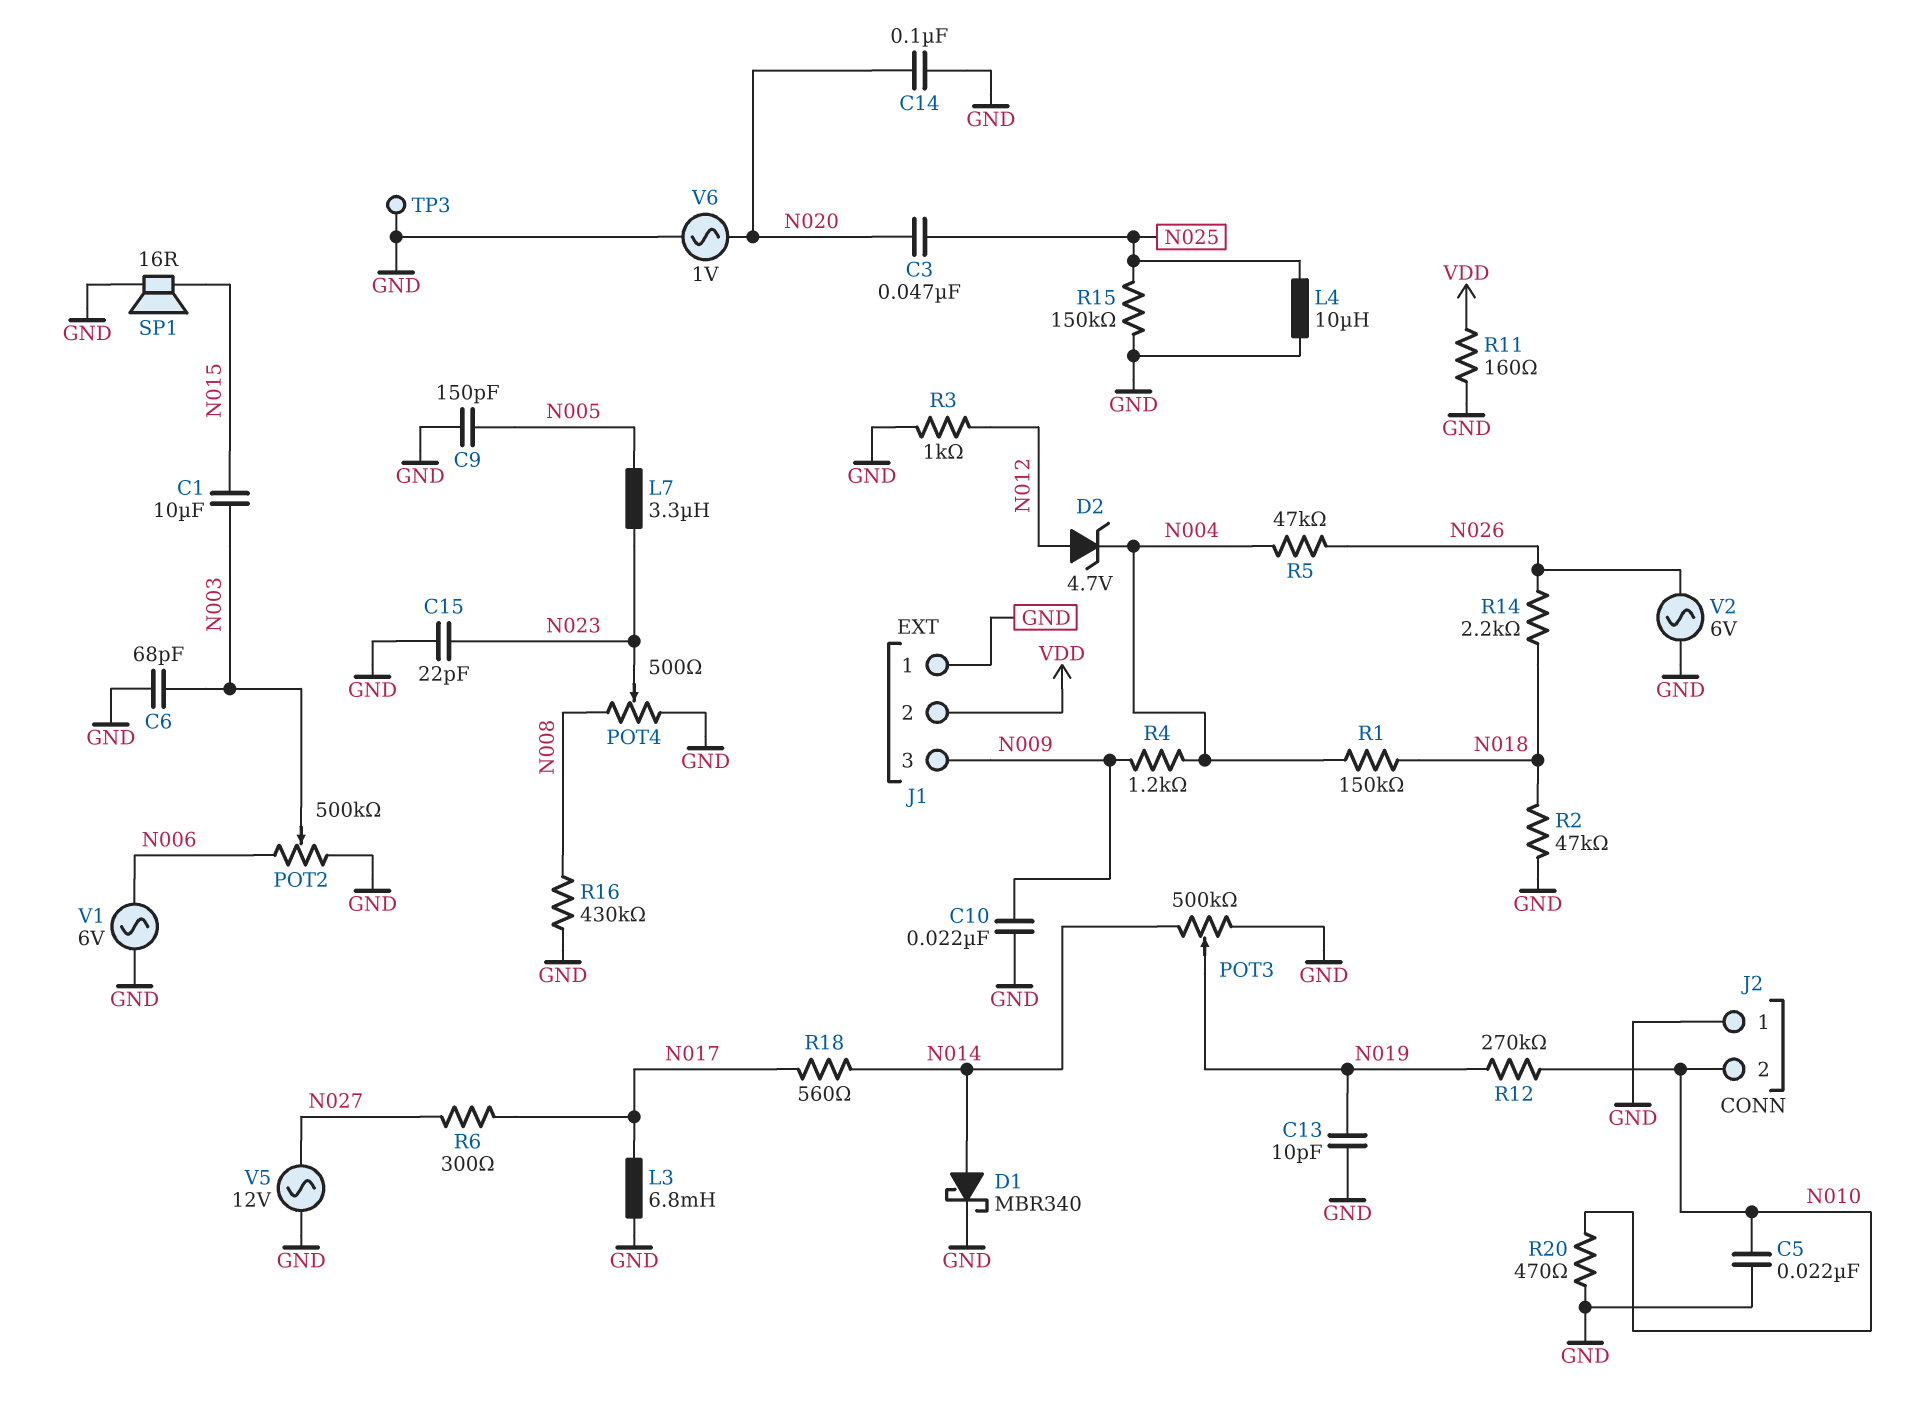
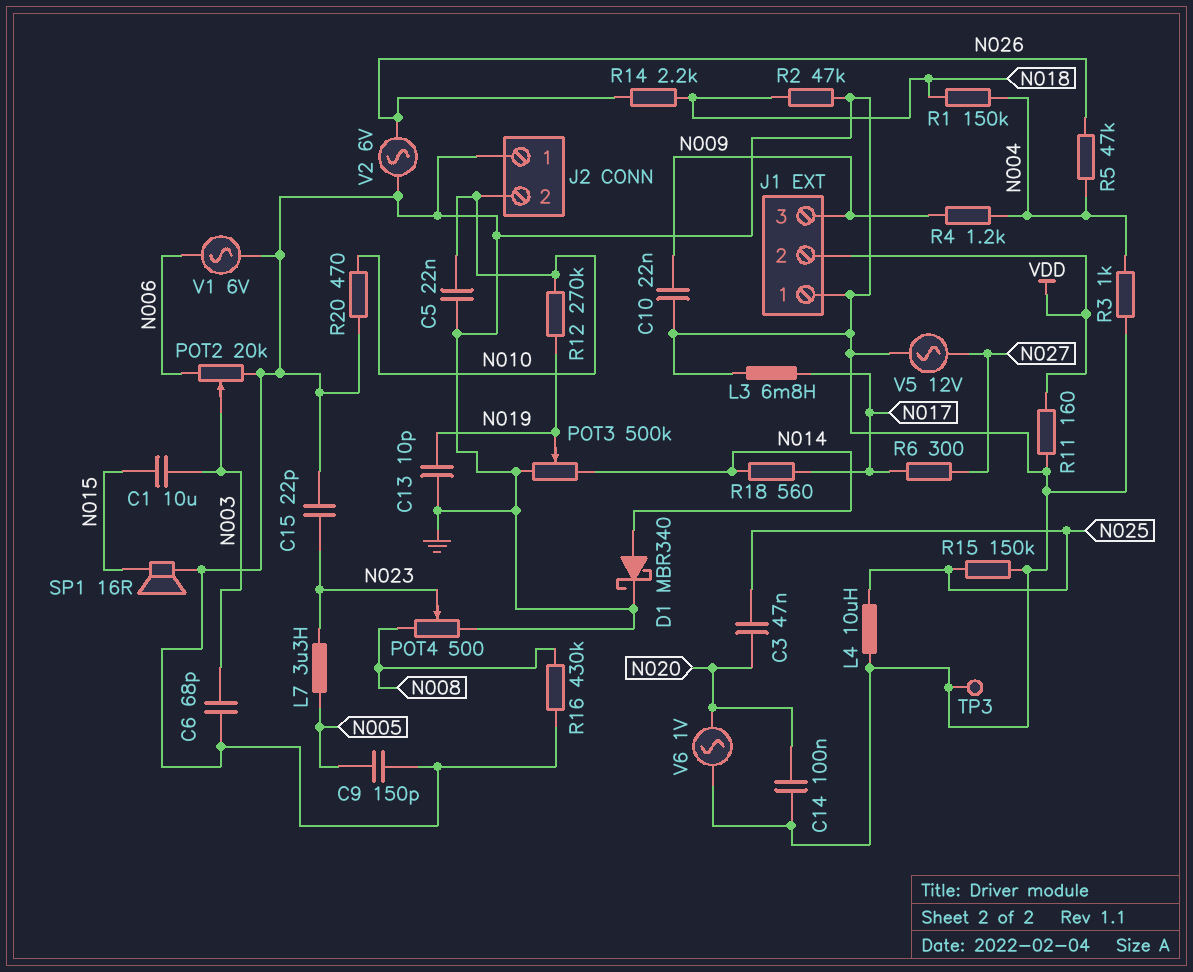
D2: zener 4.7V (A N012, K N004) -> none
POT2: 500k (GND, N006, wiper N003) -> 20k (GND, N006, wiper N003)
R3: 1k (GND, N012) -> 1k (GND, N004)

